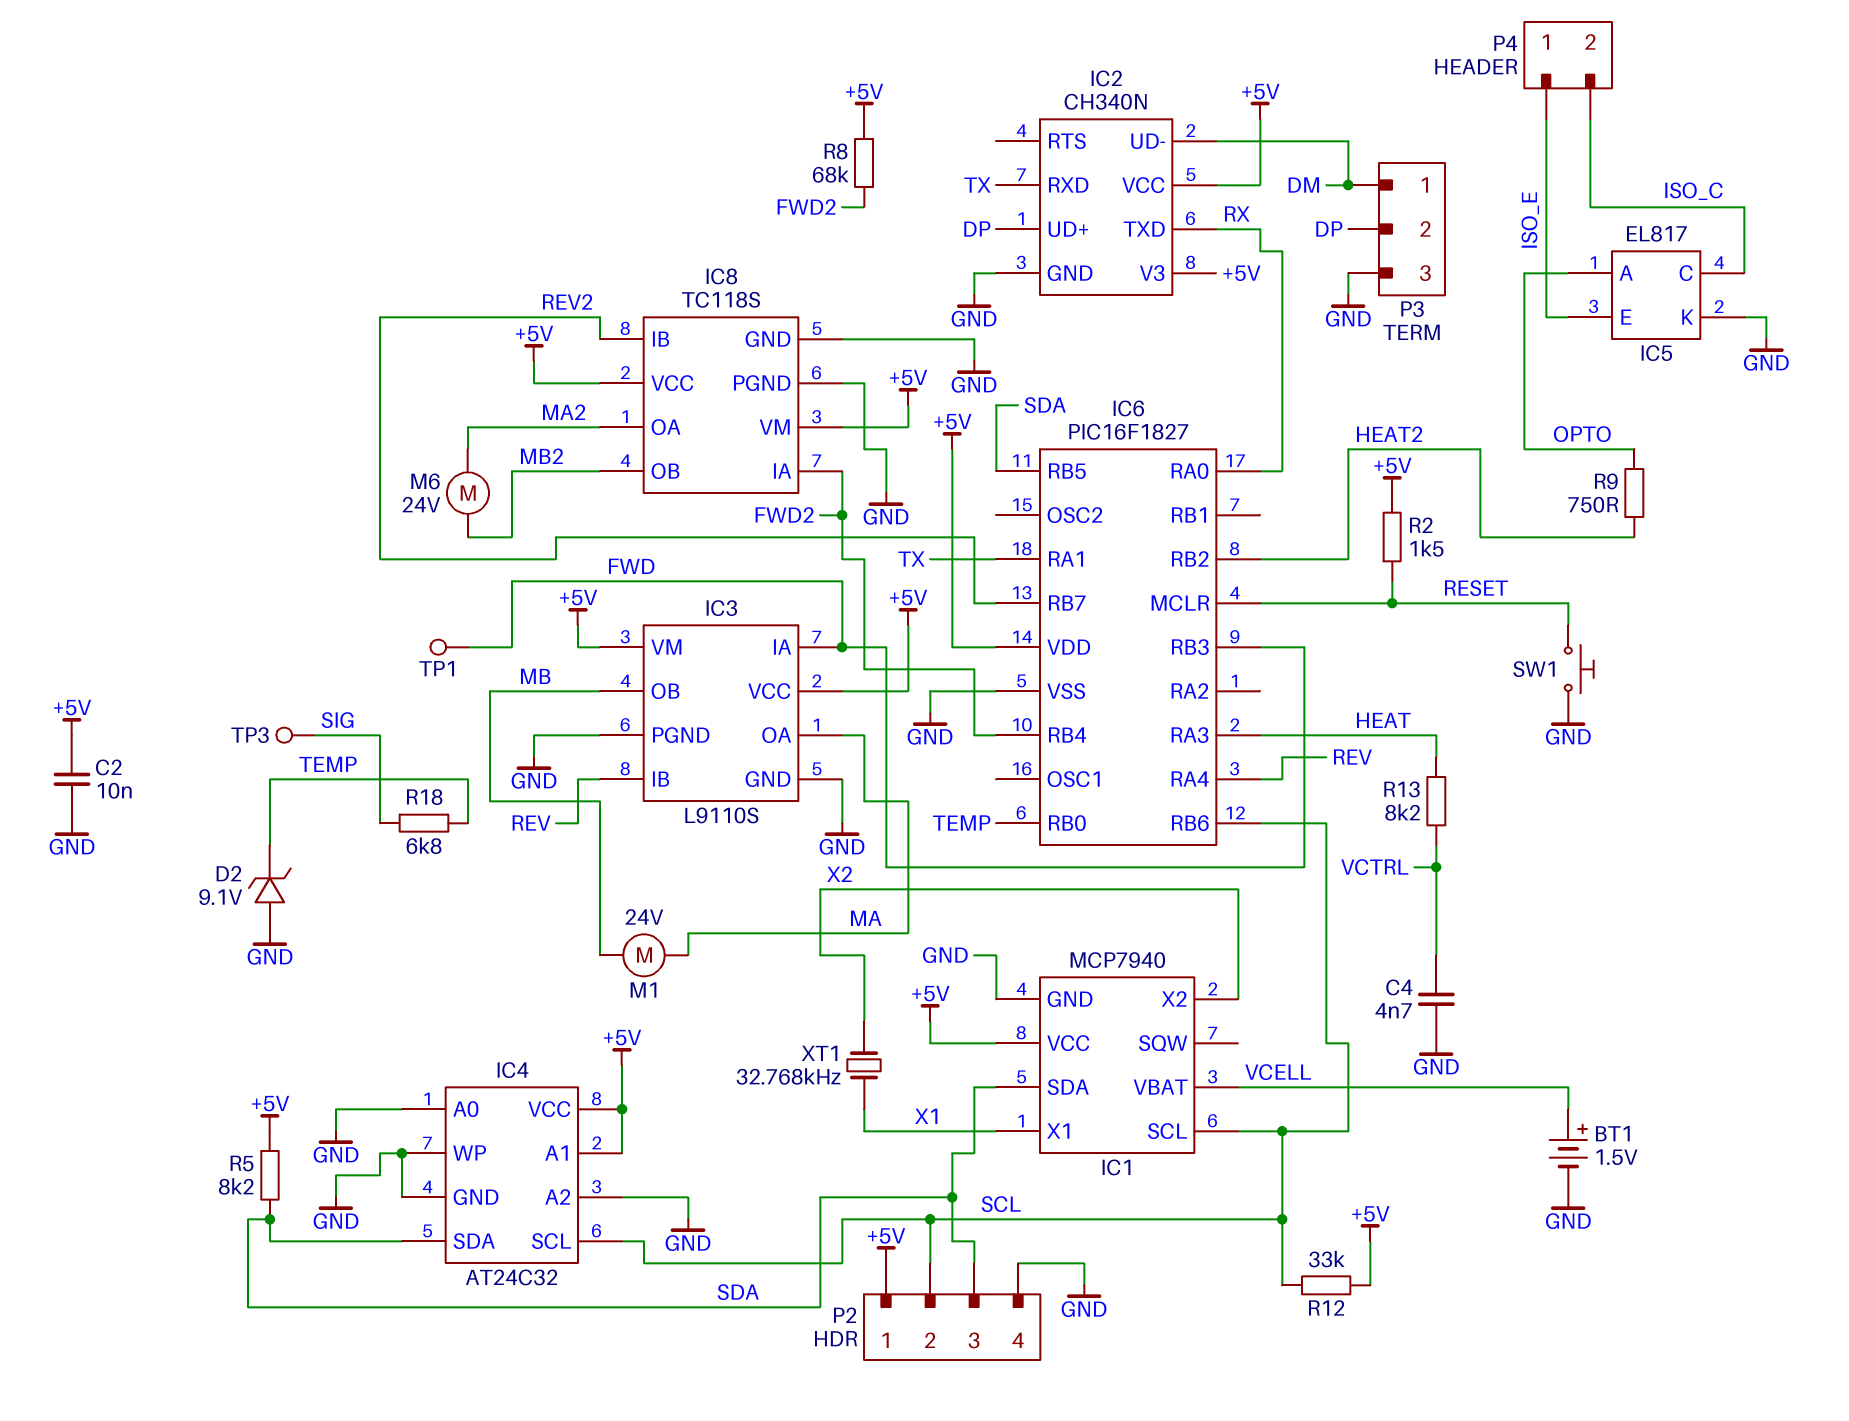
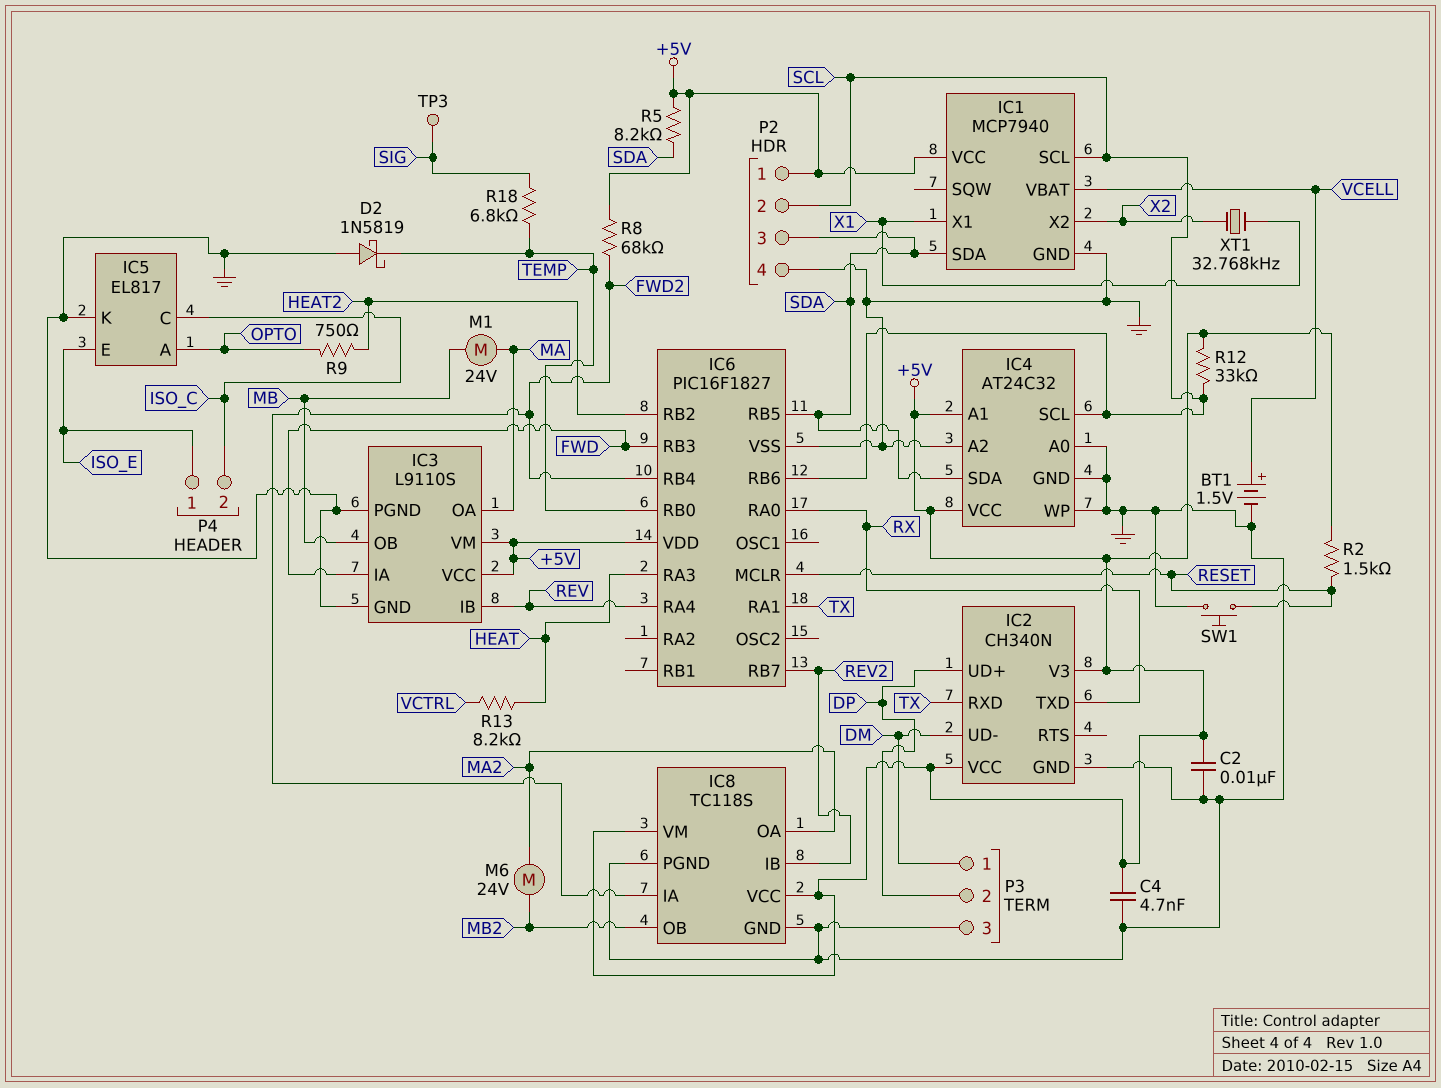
C4: 4.7nF (GND, VCTRL) -> 4.7nF (+5V, GND)
D2: zener 9.1V (A GND, K TEMP) -> schottky 1N5819 (A GND, K TEMP)
TP1: test point (FWD) -> none

